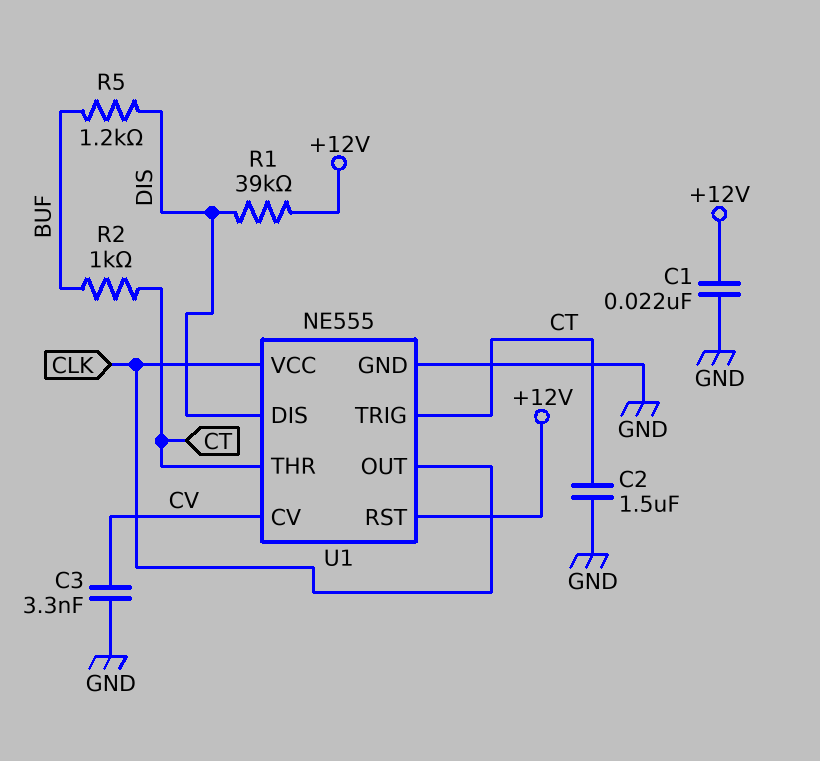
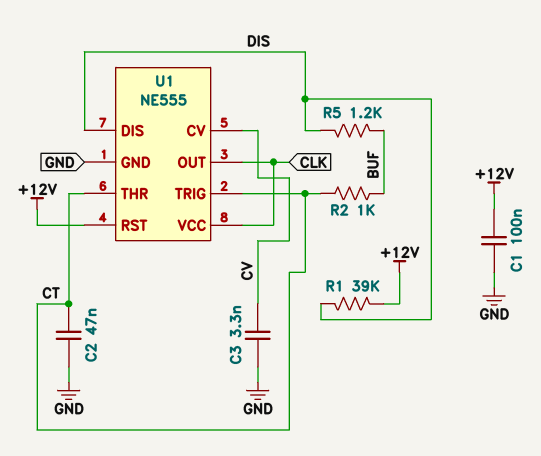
C1: 22nF (+12V, GND) -> 100nF (+12V, GND)
C2: 1.5uF (CT, GND) -> 47nF (CT, GND)

